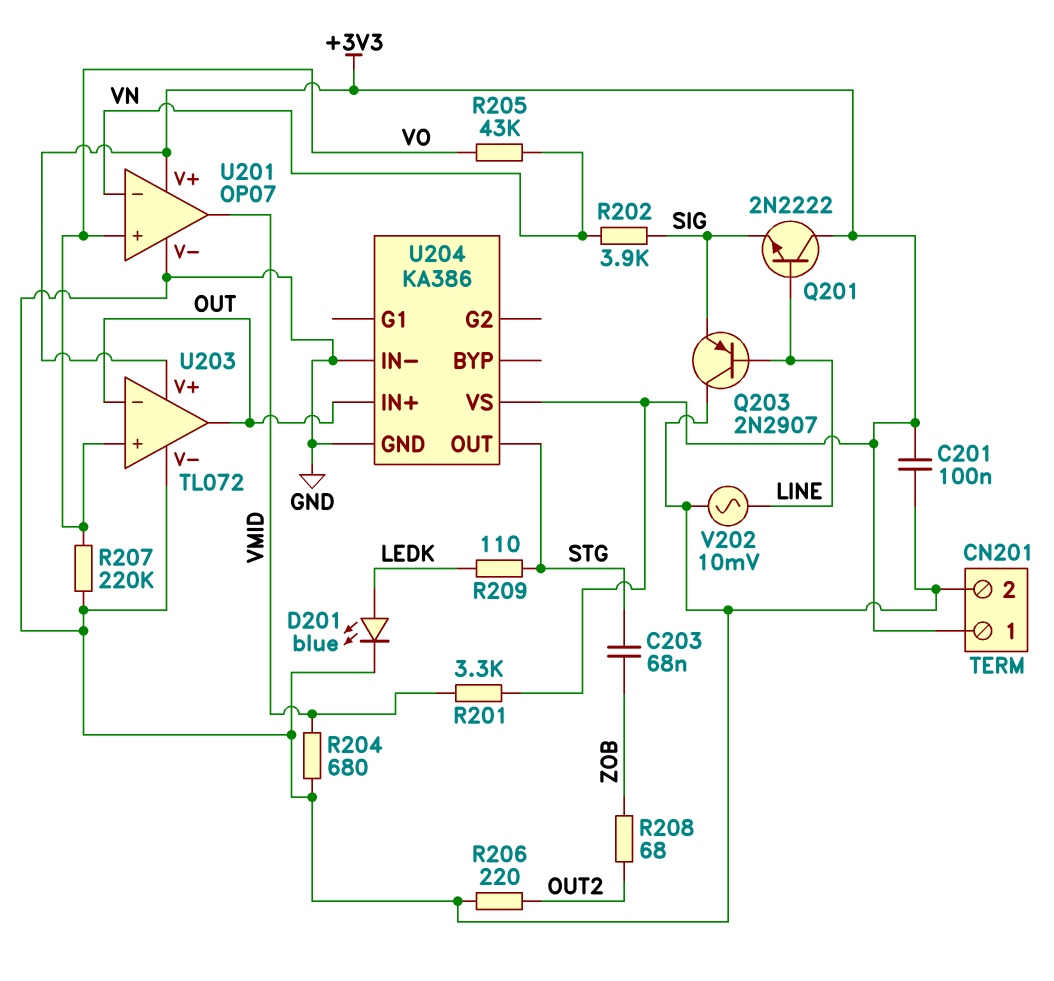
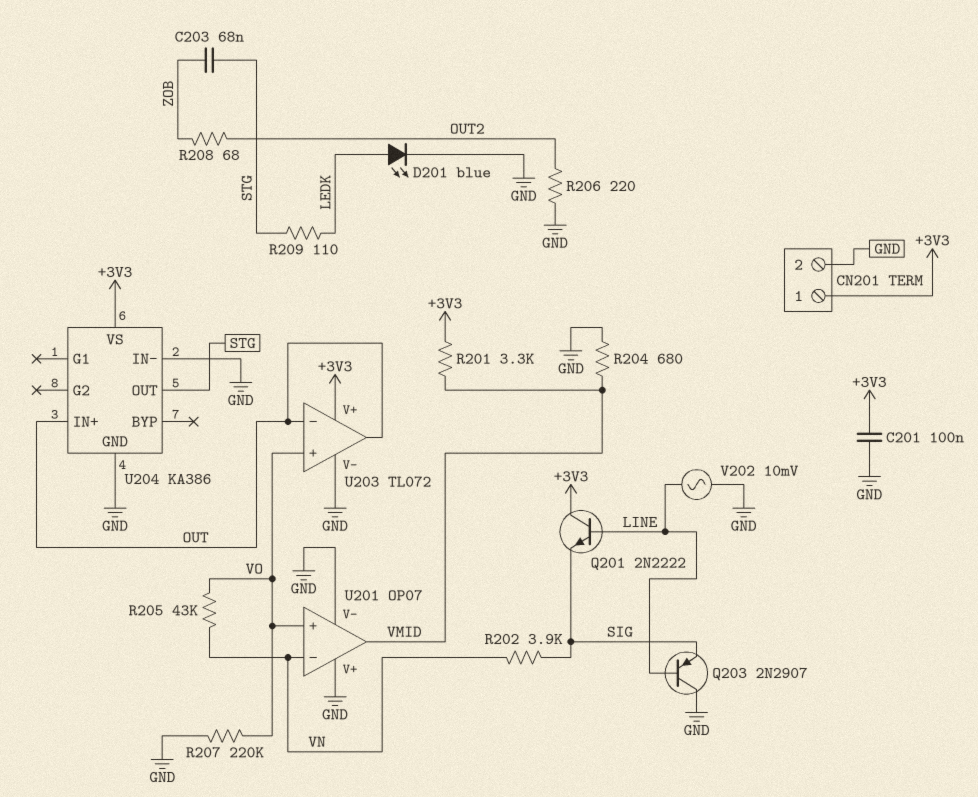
U201 pin V+: +3V3 -> GND

